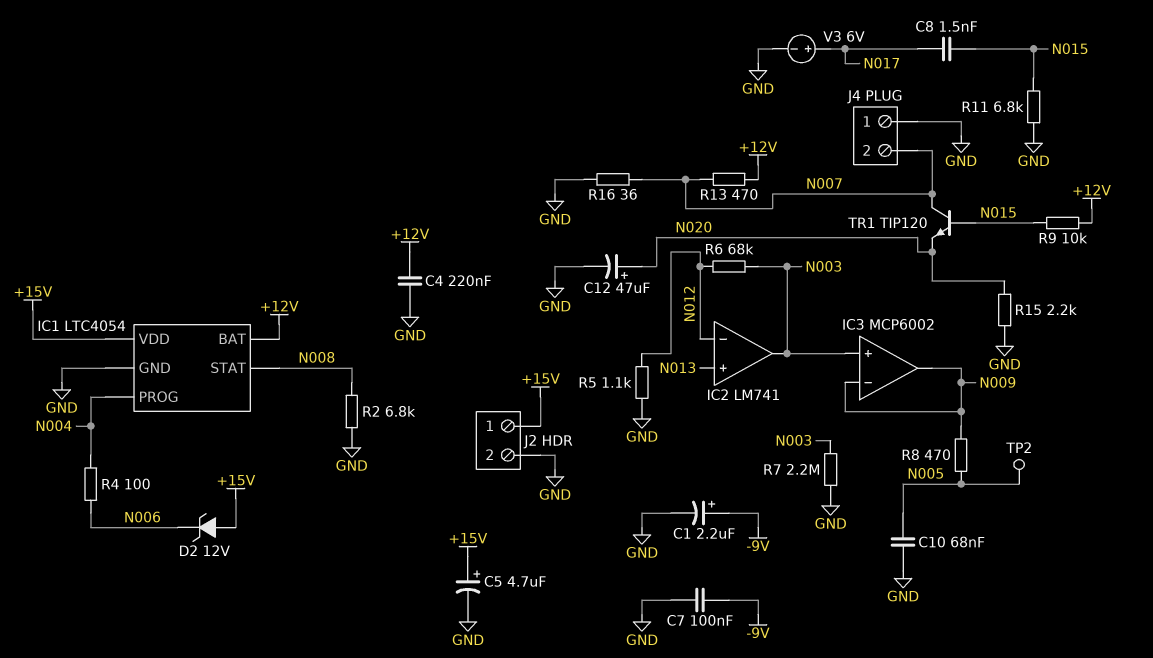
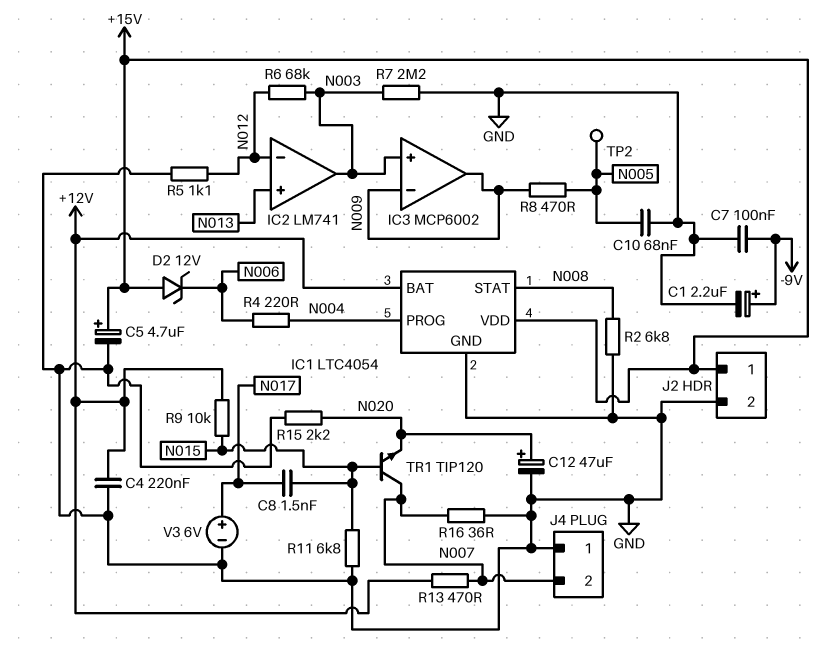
R4: 100 (N004, N006) -> 220 (N004, N006)

